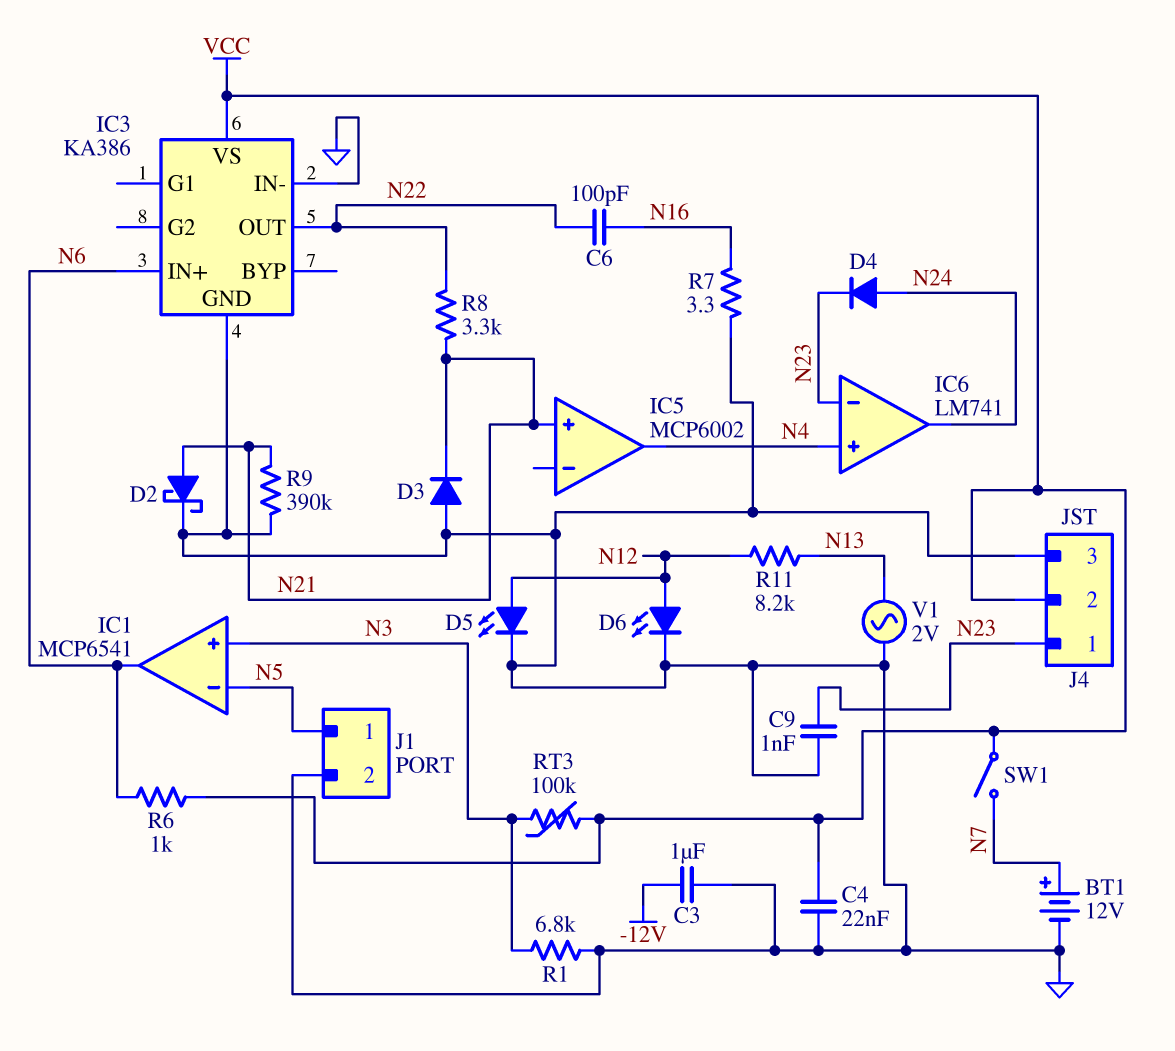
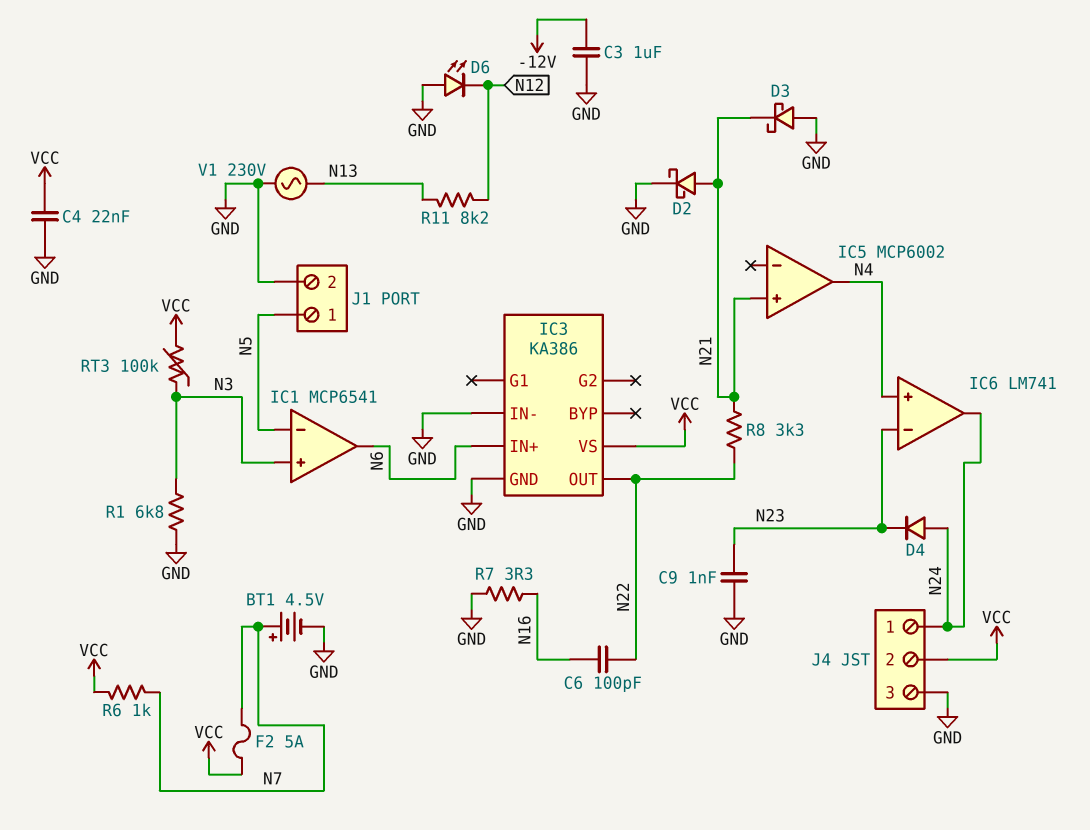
BT1: 12V (plus N7, minus GND) -> 4.5V (plus N7, minus GND)
D3: diode (A GND, K N21) -> schottky (A GND, K N21)
D5: LED (A N12, K GND) -> none
D6: LED (A N12, K GND) -> LED (A GND, K N12)
F2: none -> 5A (N7, VCC)
J4 pin 1: N23 -> N24
R6: 1k (N6, VCC) -> 1k (N7, VCC)
R9: 390k (GND, N21) -> none
SW1: switch (N7, VCC) -> none
V1: AC 2V (GND, N13) -> AC 230V (GND, N13)

